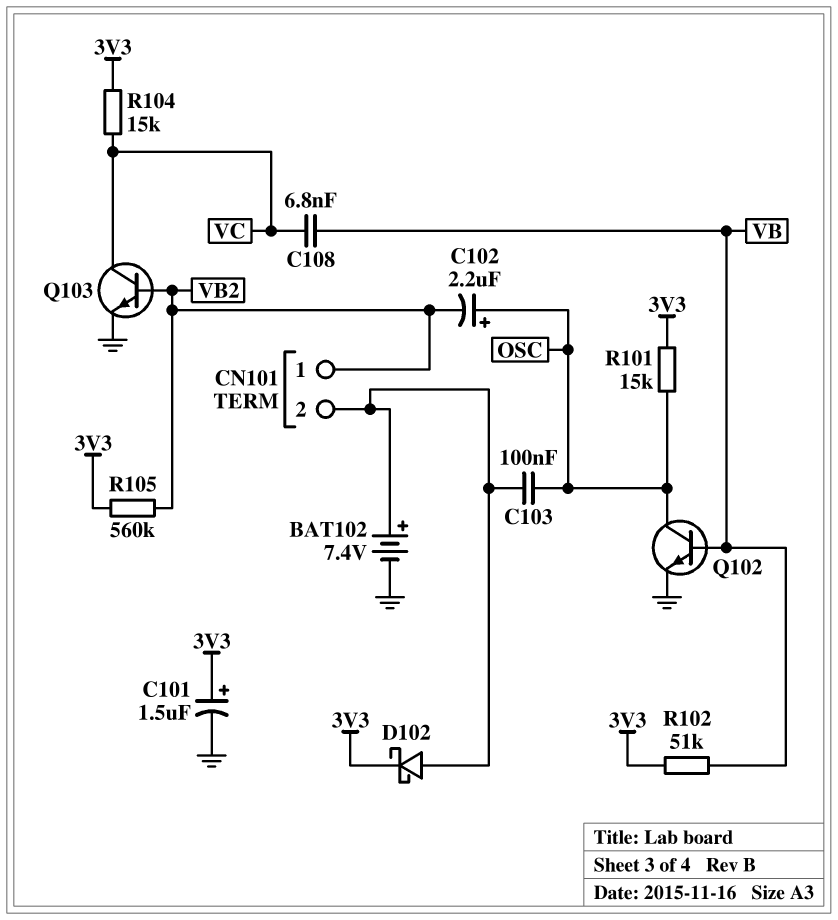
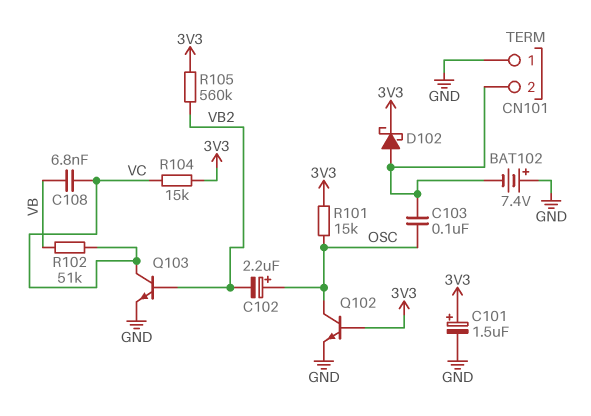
BAT102: 7.4V (plus CN101/2, minus GND) -> 7.4V (plus GND, minus CN101/2)
CN101 pin 1: VB2 -> GND
Q102: NPN (B VB, C OSC, E GND) -> NPN (B 3V3, C OSC, E GND)
R102: 51k (3V3, VB) -> 51k (VB, VC)

